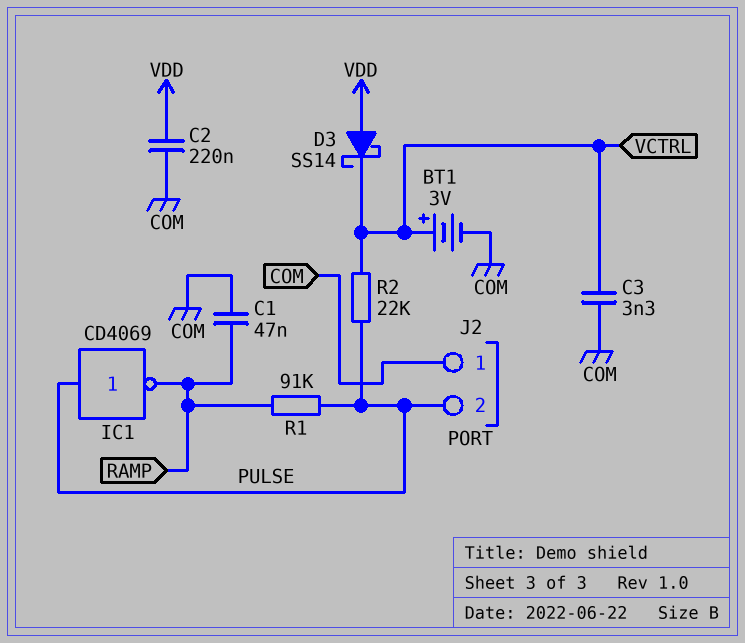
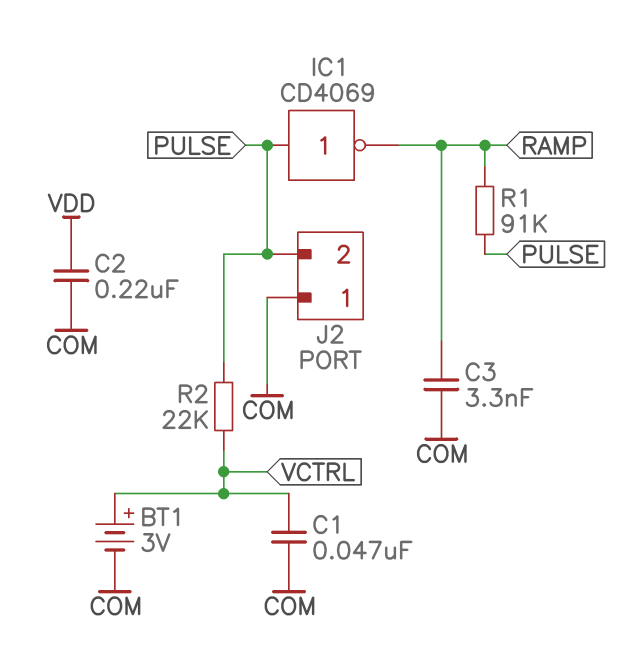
C1: 47nF (COM, RAMP) -> 47nF (COM, VCTRL)
C3: 3.3nF (COM, VCTRL) -> 3.3nF (COM, RAMP)
D3: schottky SS14 (A VDD, K VCTRL) -> none

